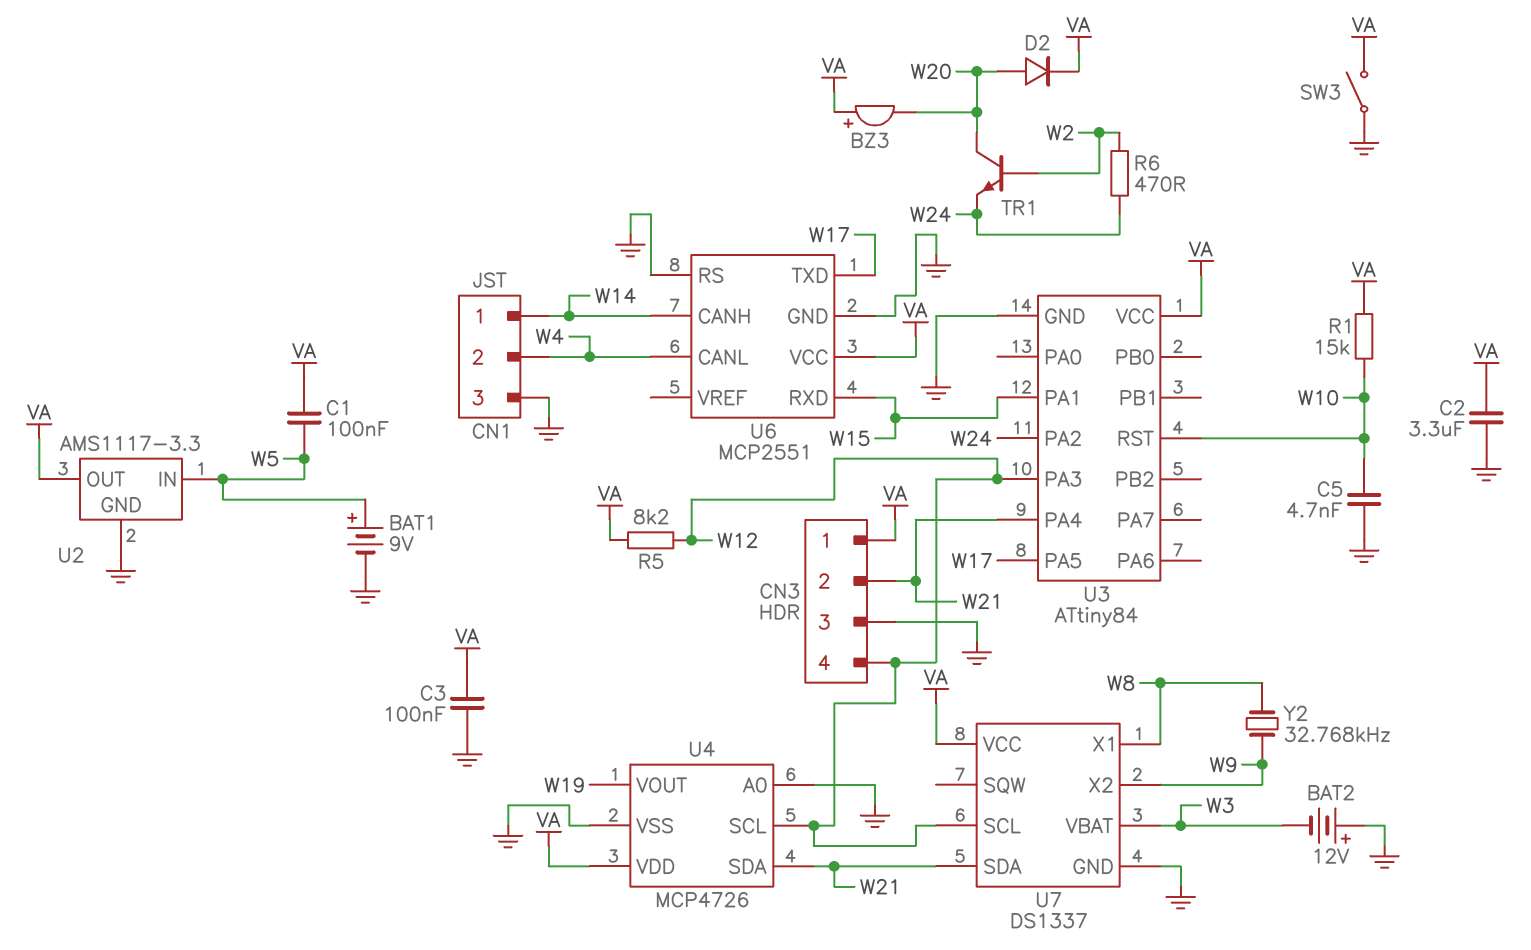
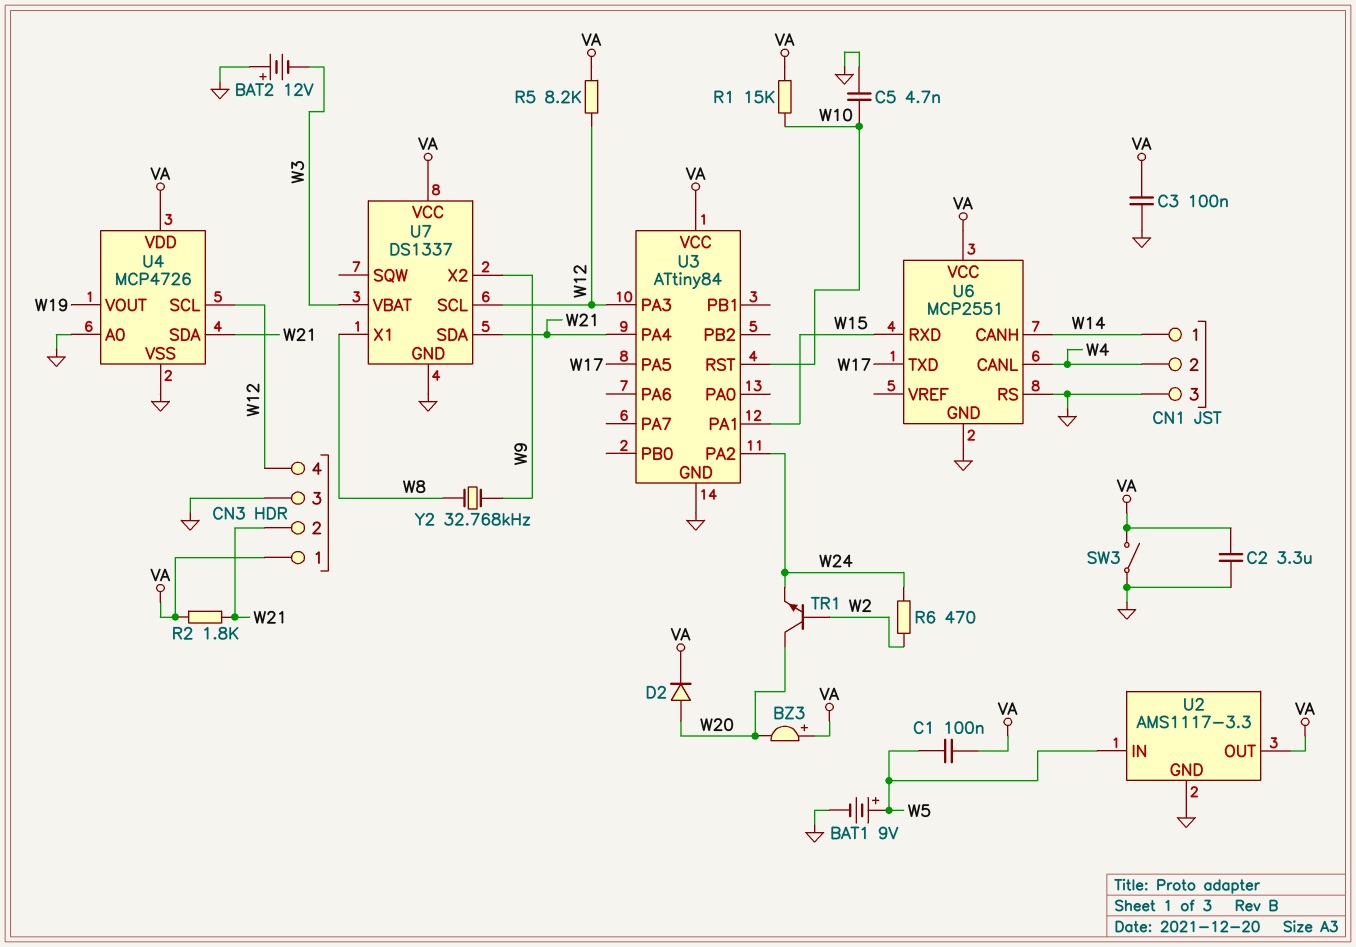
R2: none -> 1.8k (VA, W21)

